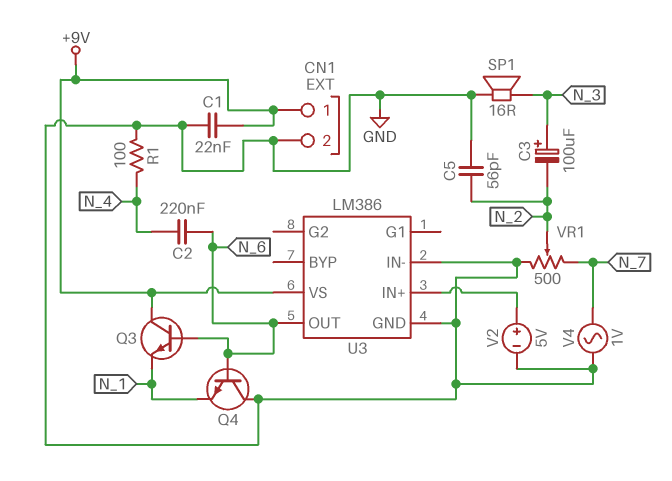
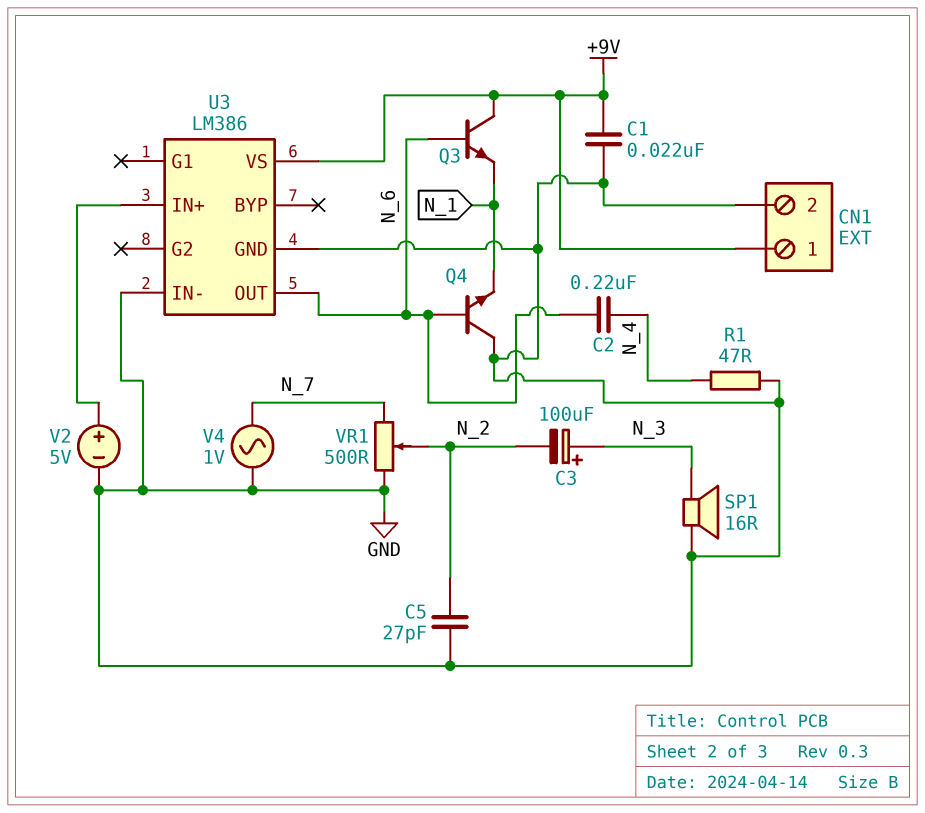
C5: 56pF (GND, N_2) -> 27pF (GND, N_2)
R1: 100 (GND, N_4) -> 47 (GND, N_4)

